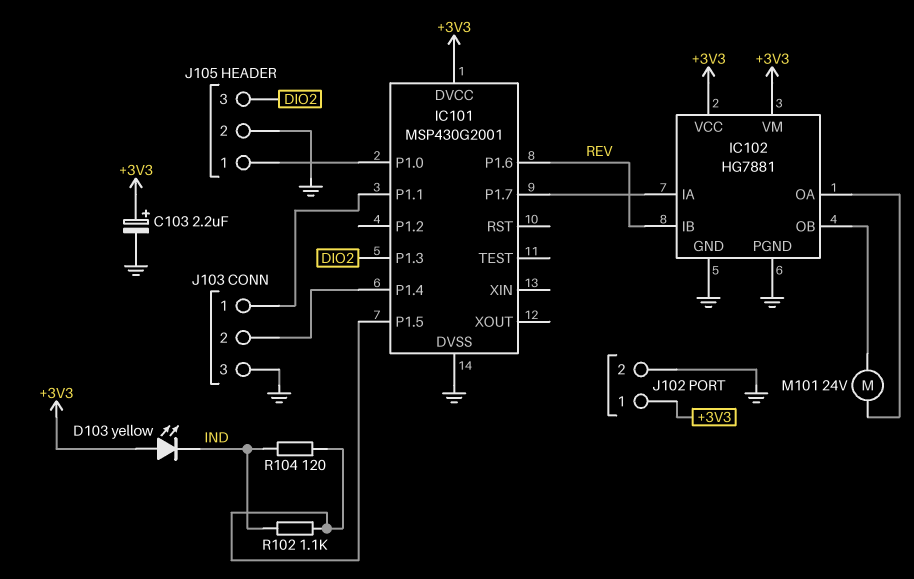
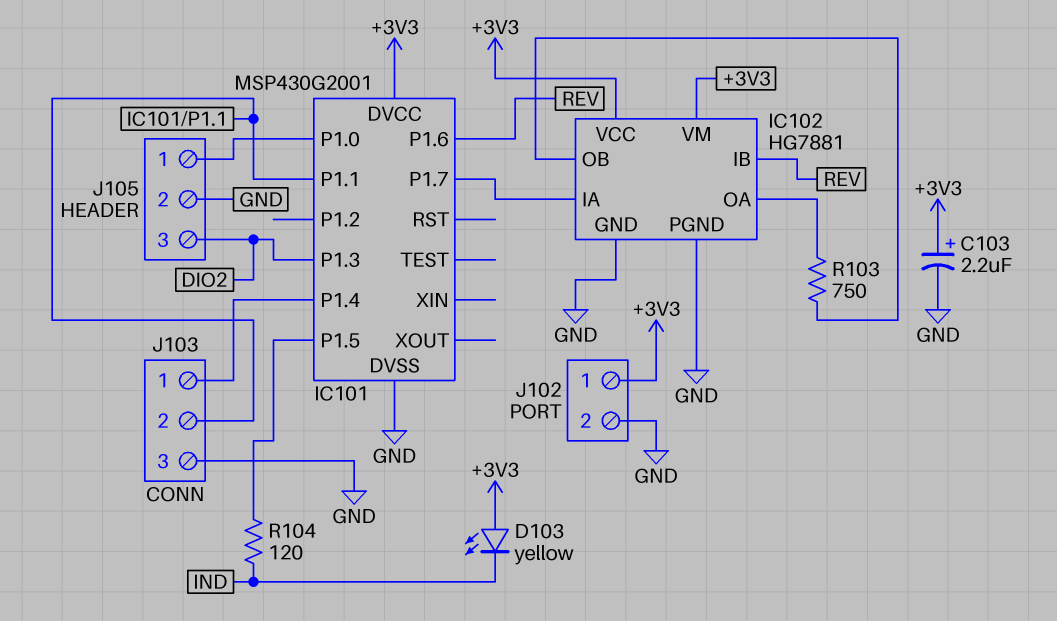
J103 pin 1: IC101/P1.1 -> IC101/P1.4
J103 pin 2: IC101/P1.4 -> IC101/P1.1
M101: motor 24V (IC102/OA, IC102/OB) -> none
R102: 1.1k (IC101/P1.5, IND) -> none
R103: none -> 750 (IC102/OA, IC102/OB)

